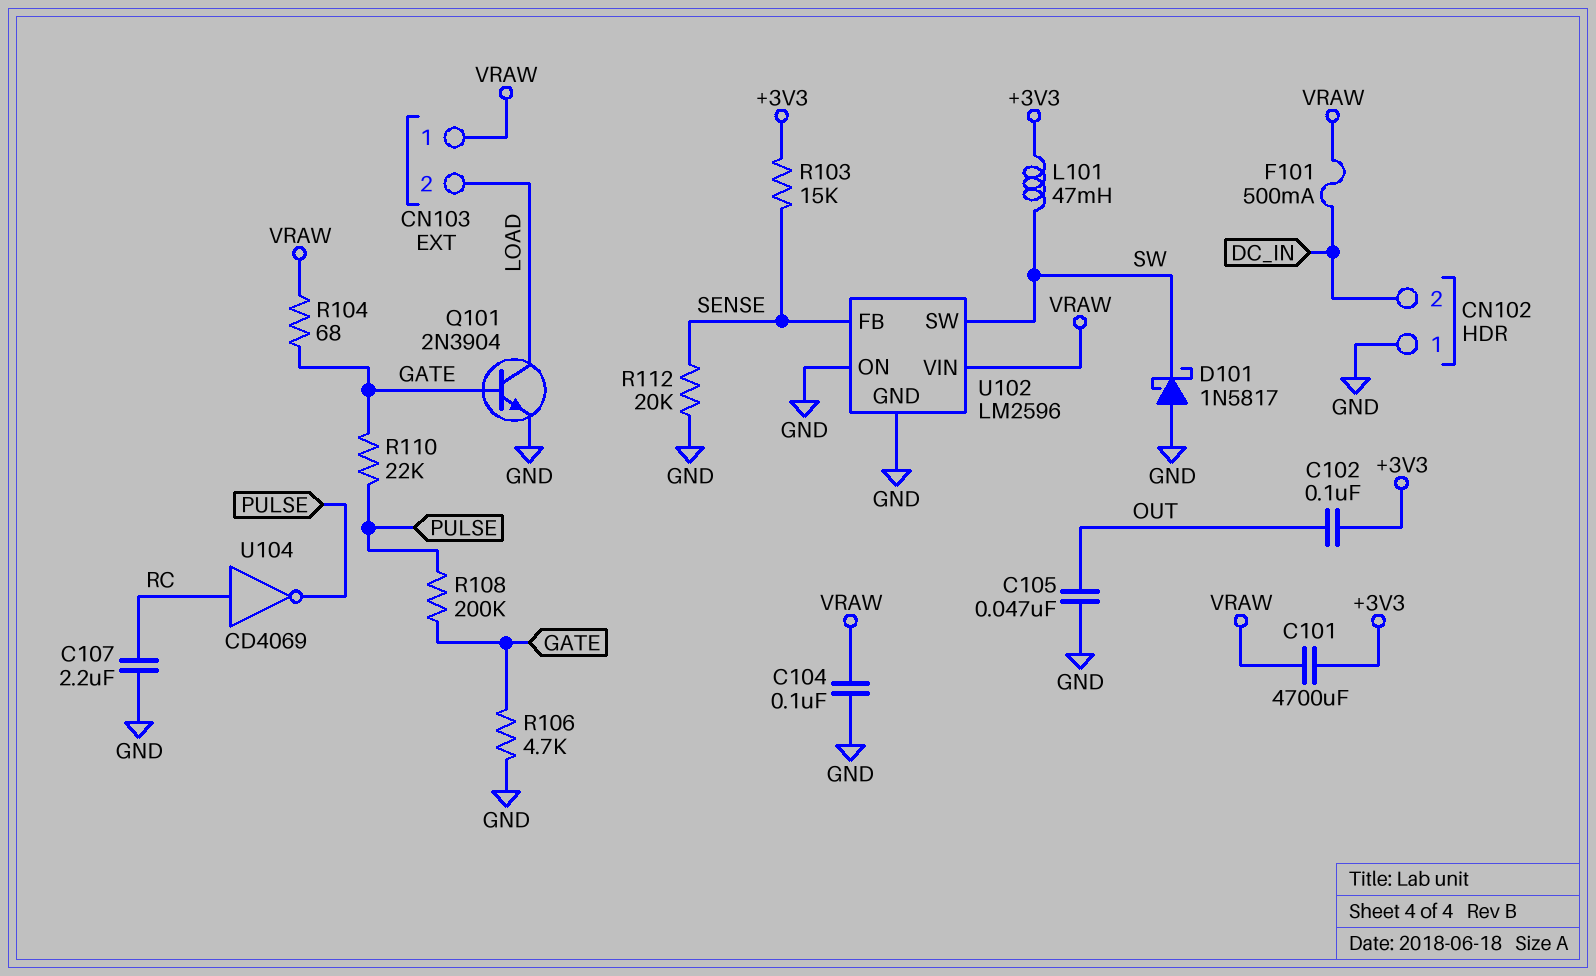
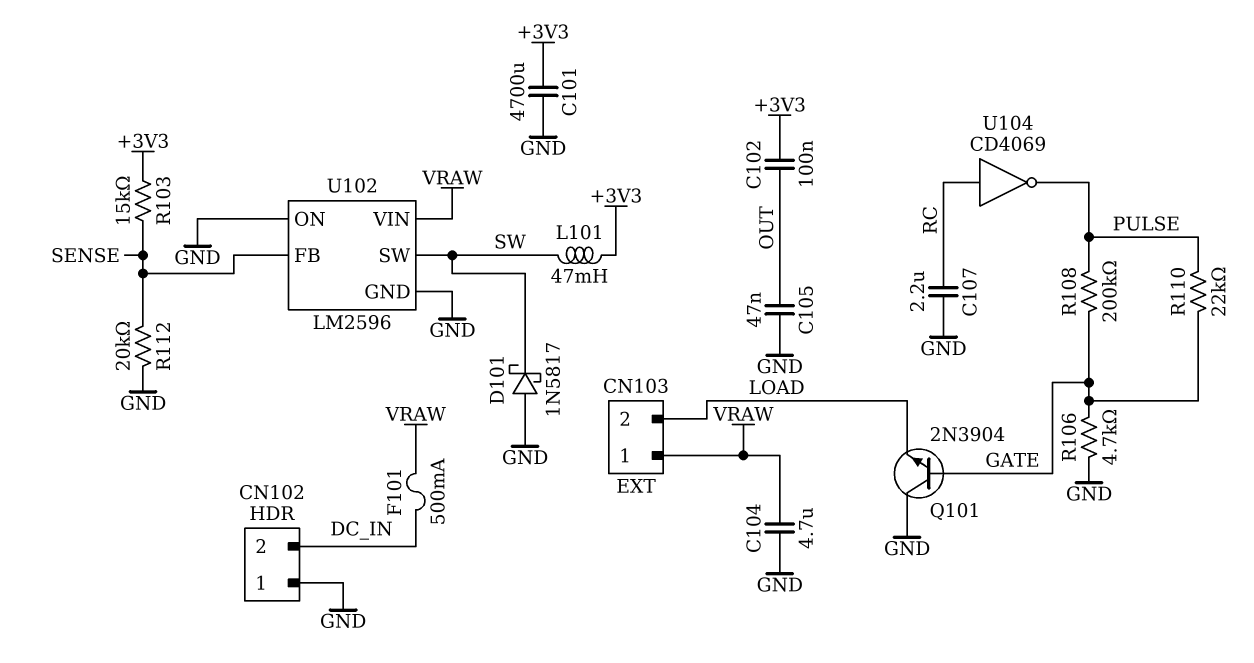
C101: 4700uF (+3V3, VRAW) -> 4700uF (+3V3, GND)
C104: 100nF (GND, VRAW) -> 4.7uF (GND, VRAW)
Q101: NPN 2N3904 (B GATE, C LOAD, E GND) -> NPN 2N3904 (B GATE, C GND, E LOAD)
R104: 68 (GATE, VRAW) -> none

